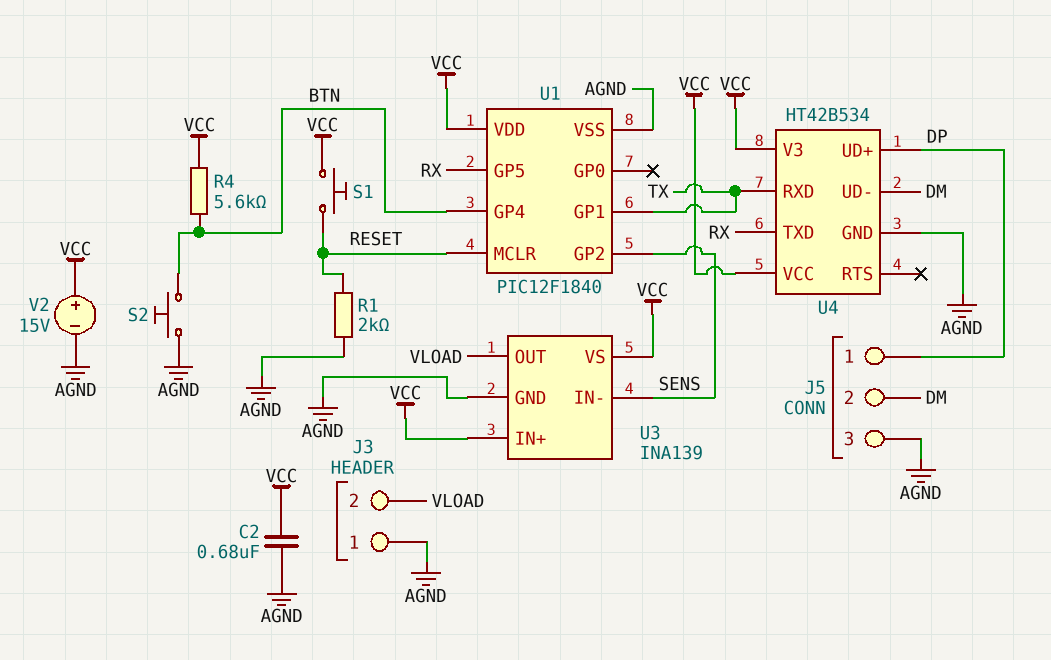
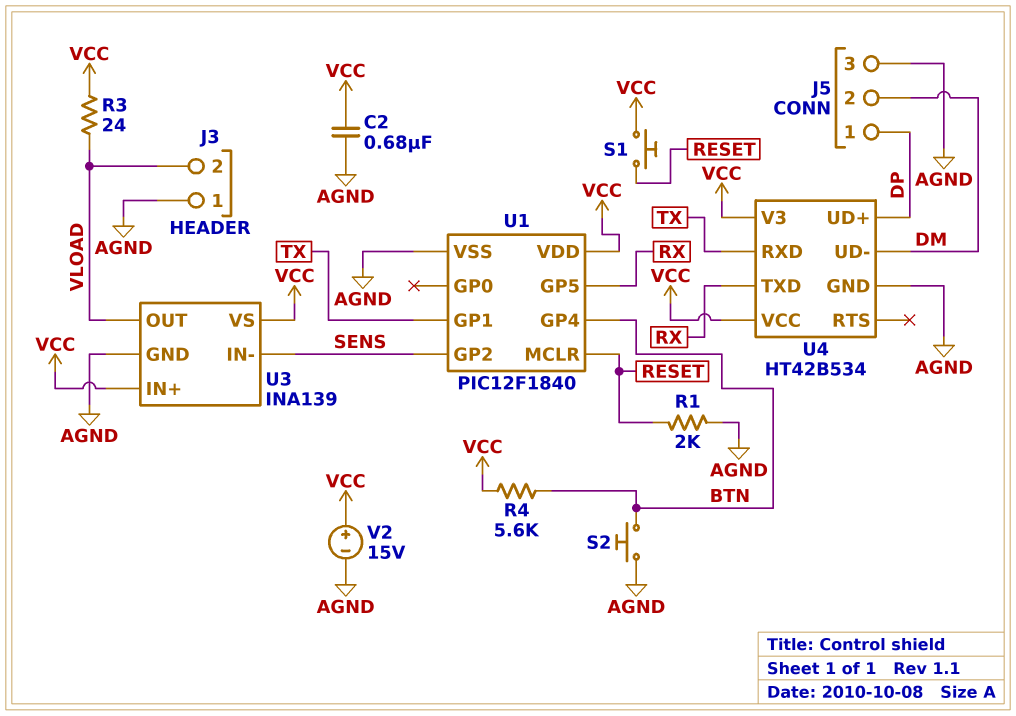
R3: none -> 24 (VCC, VLOAD)

